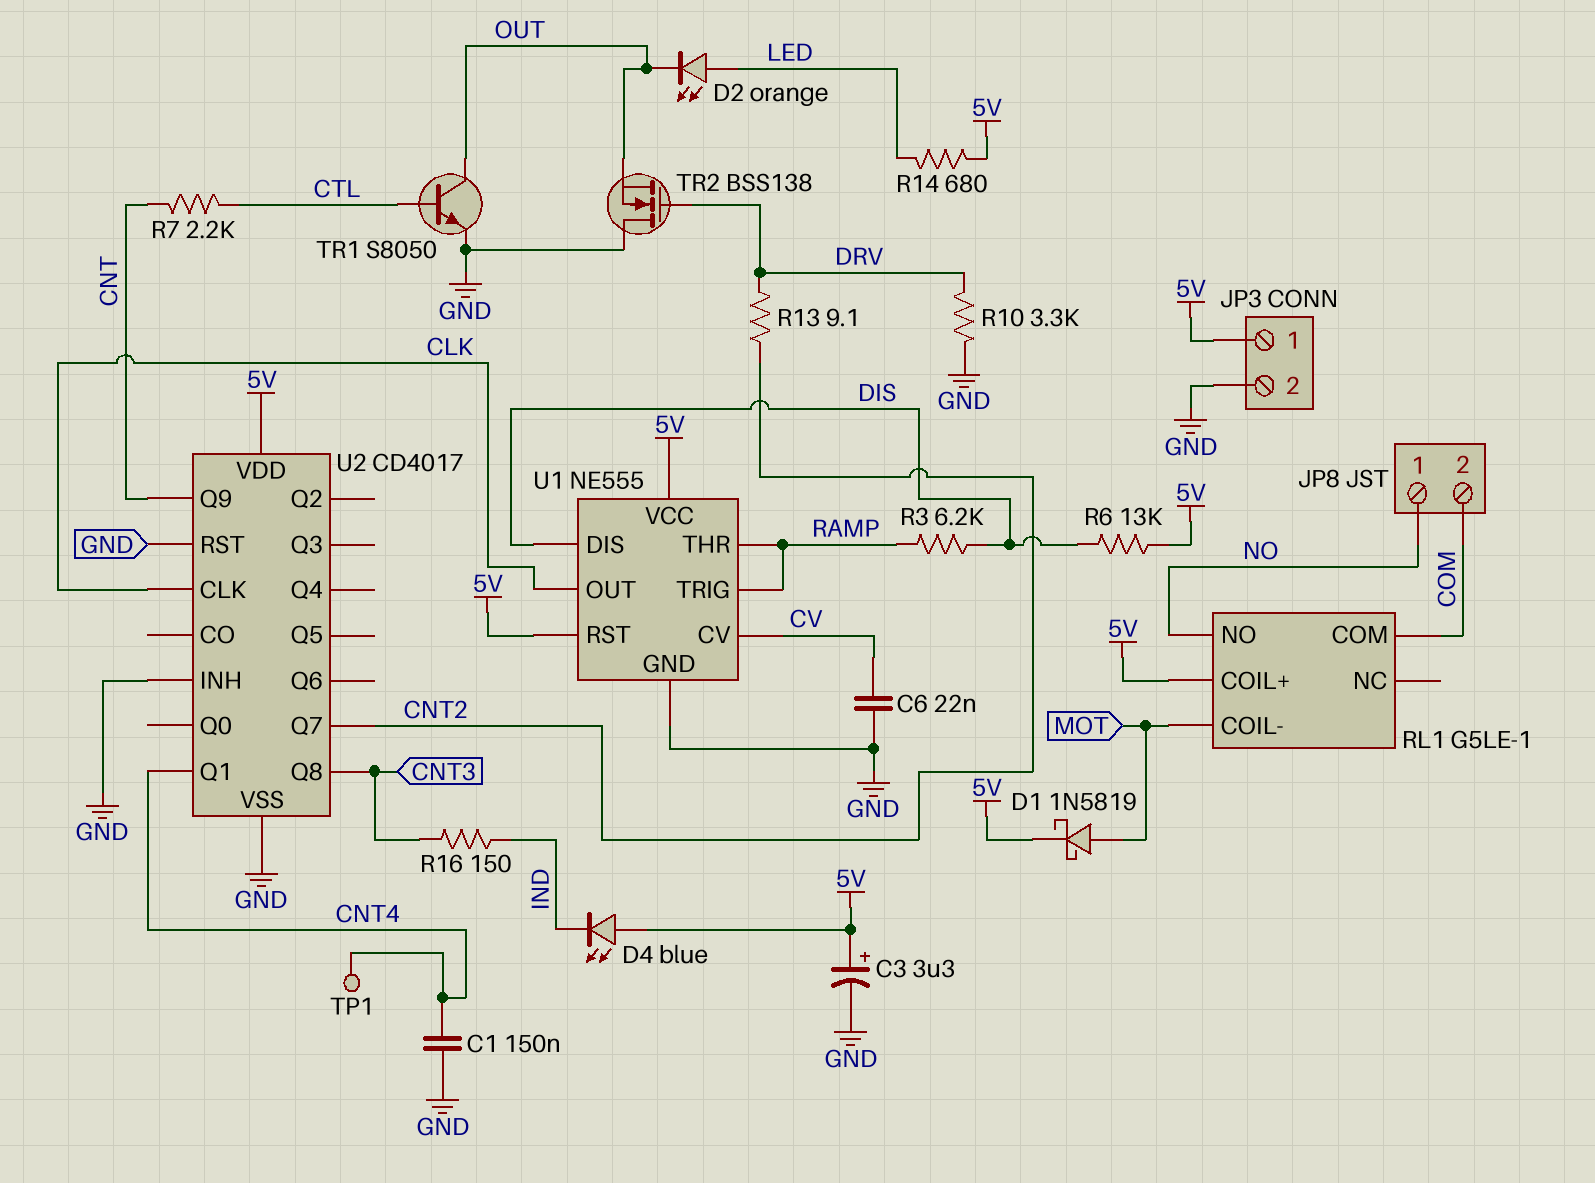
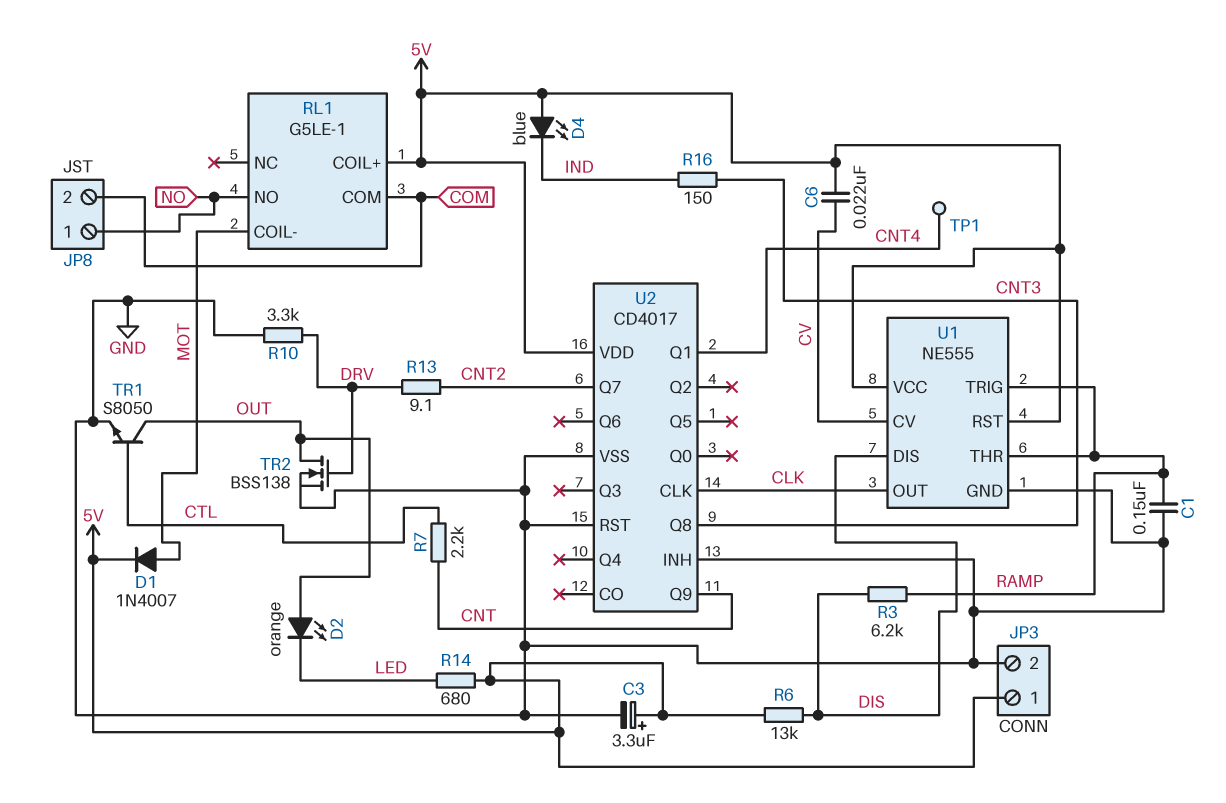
C1: 150nF (CNT4, GND) -> 150nF (GND, RAMP)
C6: 22nF (CV, GND) -> 22nF (5V, CV)
D1: schottky 1N5819 (A MOT, K 5V) -> diode 1N4007 (A MOT, K 5V)
D2: LED orange (A LED, K OUT) -> LED orange (A OUT, K LED)
TR2: NMOS BSS138 (G DRV, D GND, S OUT) -> NMOS BSS138 (G DRV, D OUT, S GND)

